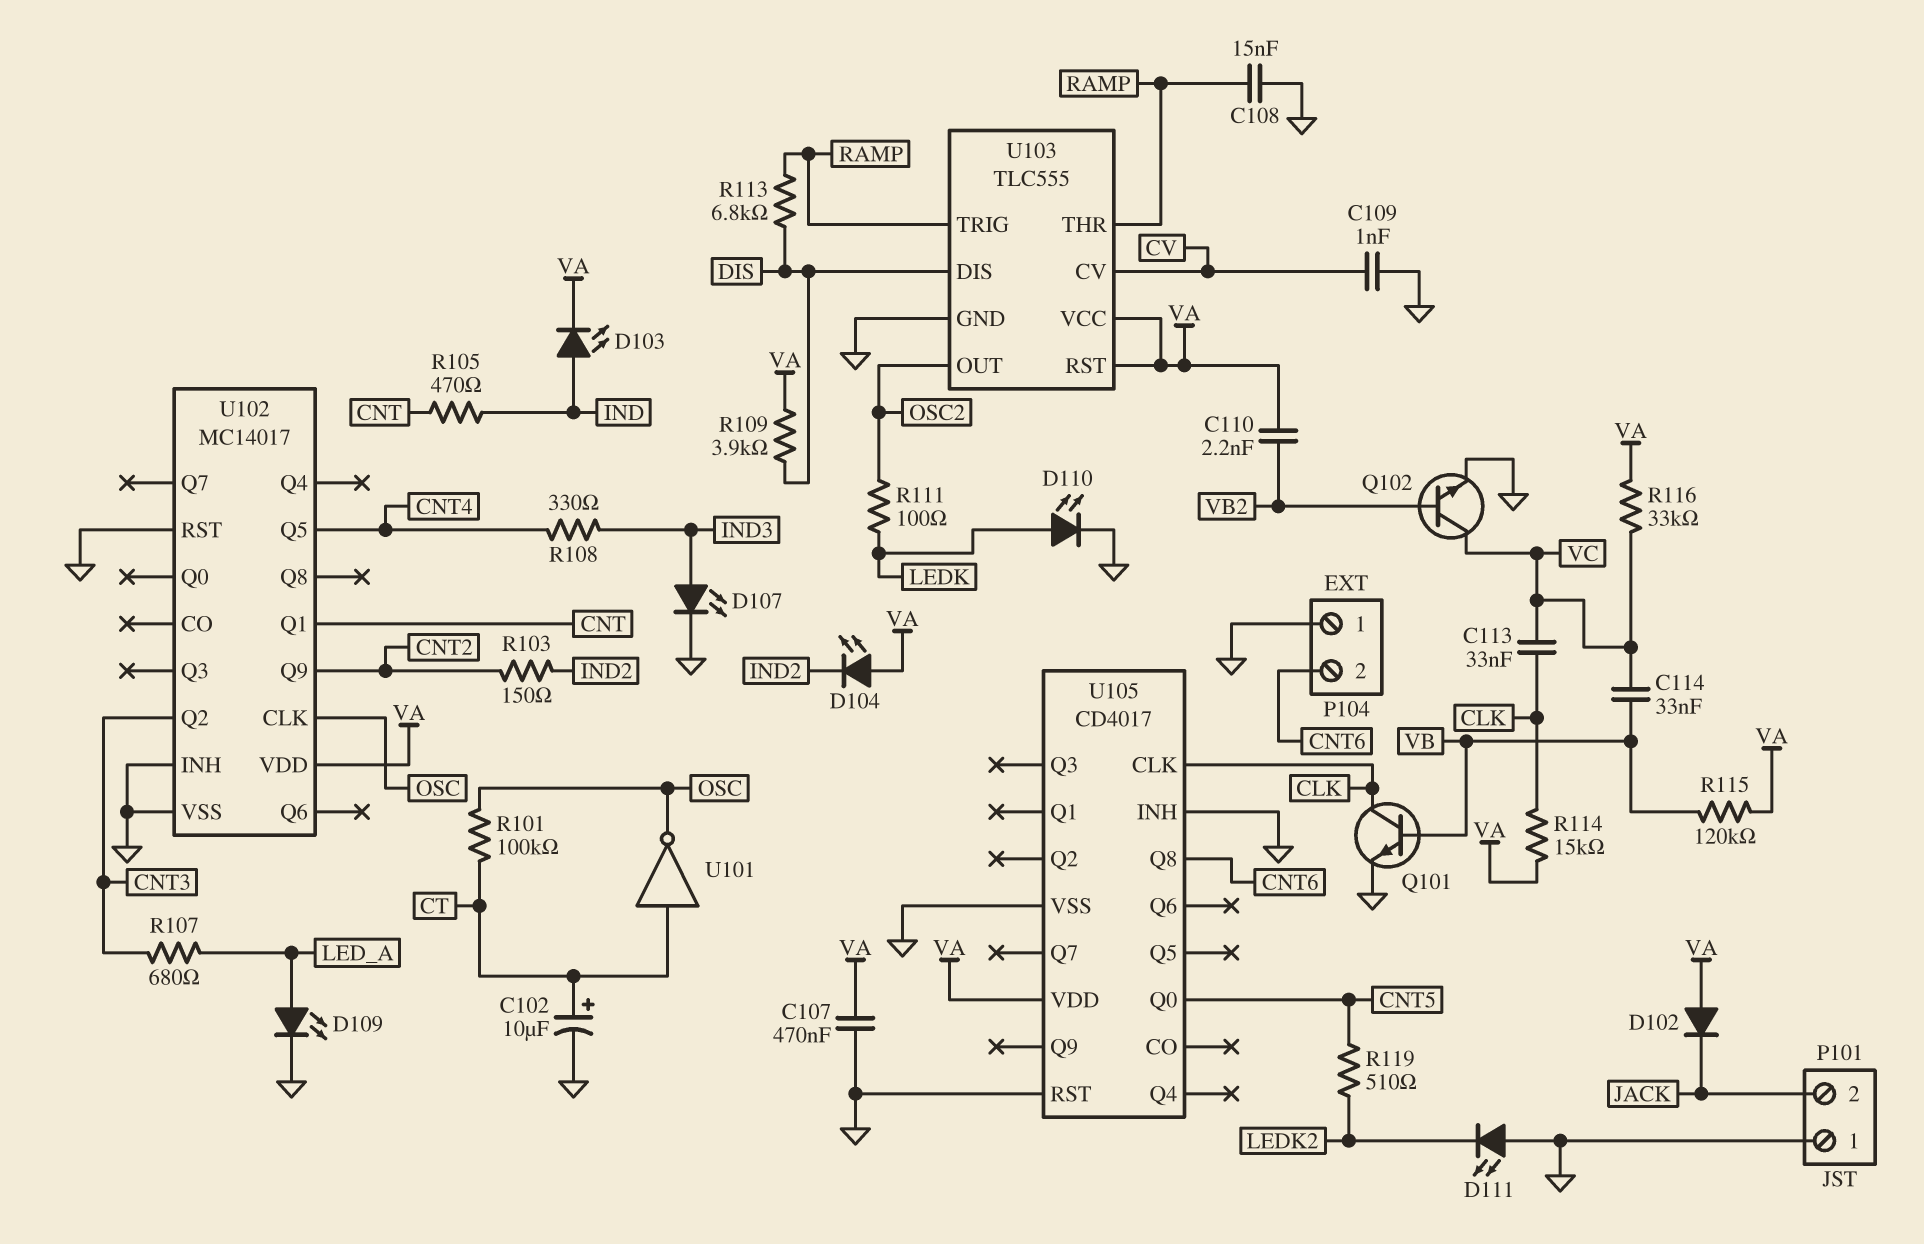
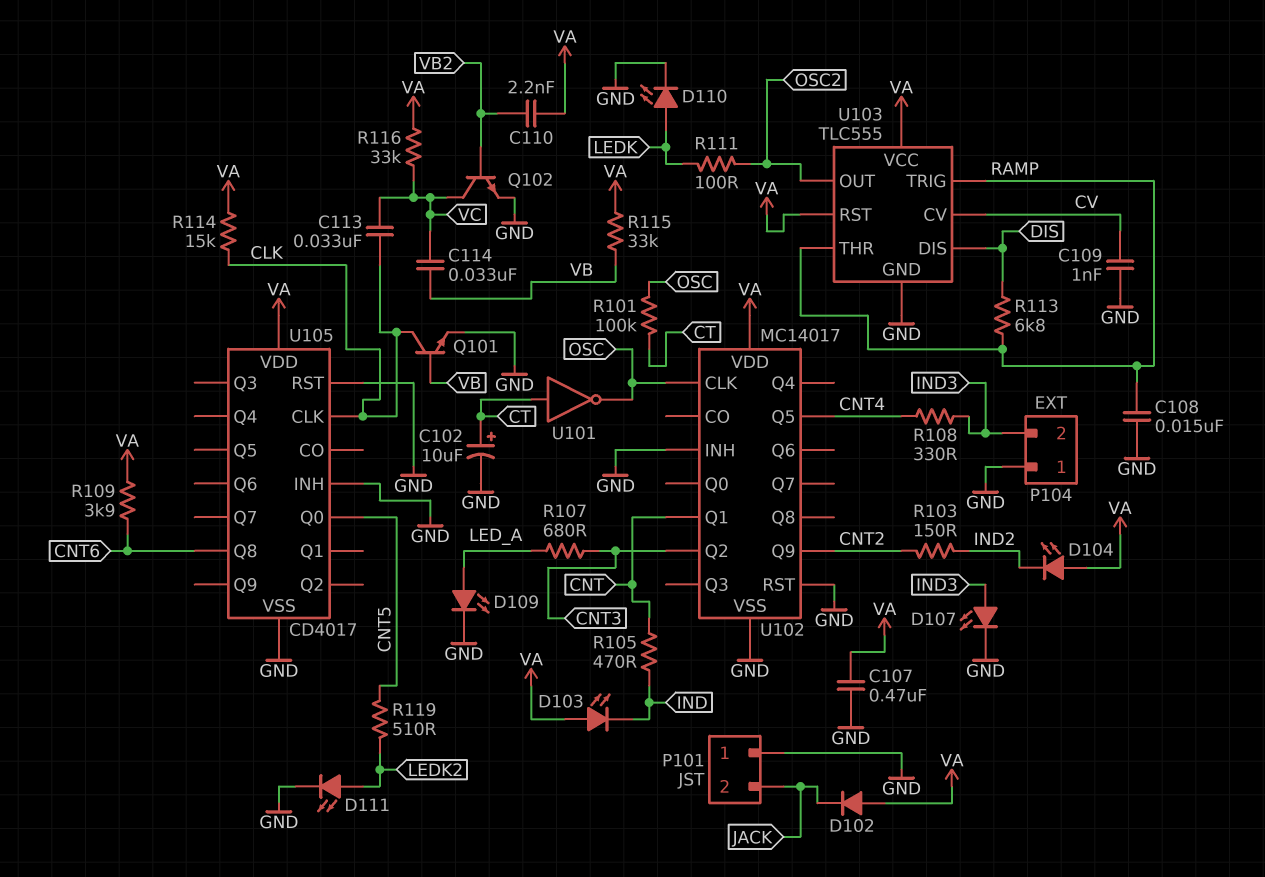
D103: LED (A IND, K VA) -> LED (A VA, K IND)
D111: LED (A GND, K LEDK2) -> LED (A LEDK2, K GND)
P104 pin 2: CNT6 -> IND3
R109: 3.9k (DIS, VA) -> 3.9k (CNT6, VA)
R115: 120k (VA, VB) -> 33k (VA, VB)

